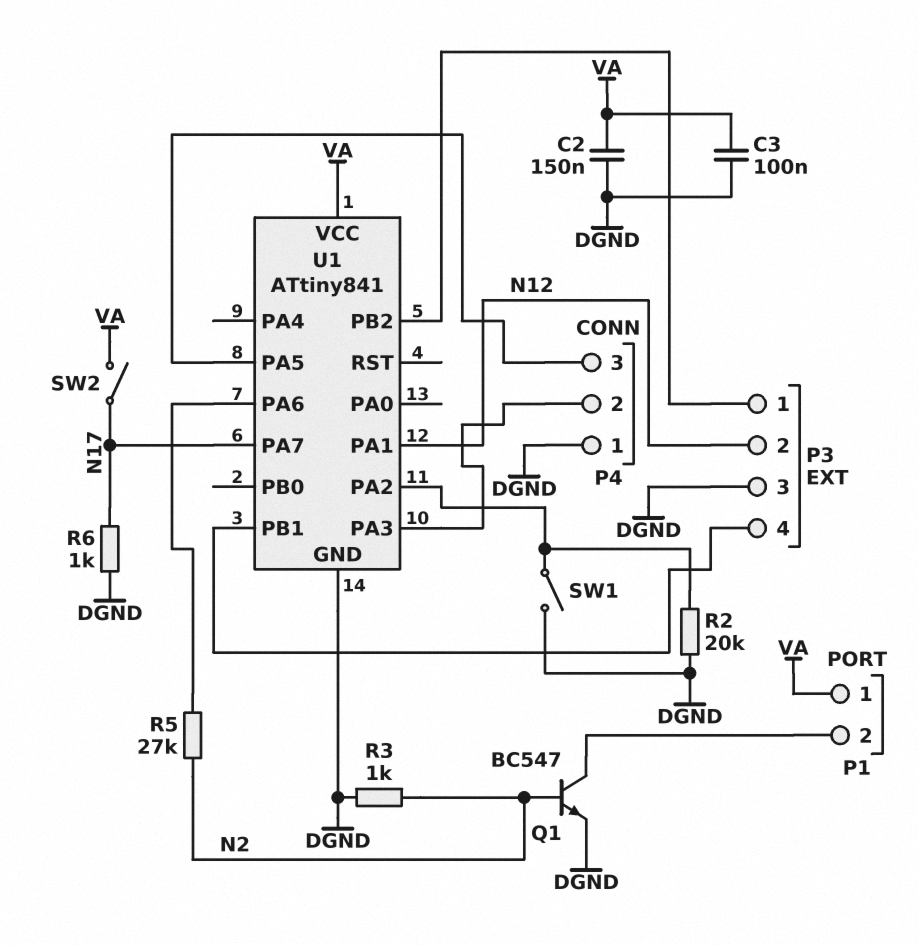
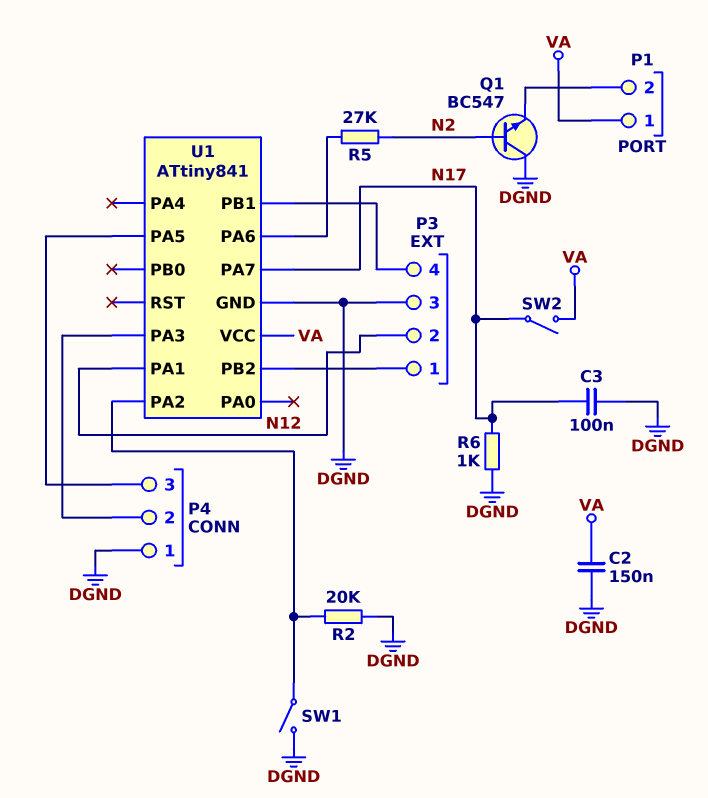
C3: 100nF (DGND, VA) -> 100nF (DGND, N17)
Q1: NPN BC547 (B N2, C P1/2, E DGND) -> NPN BC547 (B N2, C DGND, E P1/2)
R3: 1k (DGND, N2) -> none

